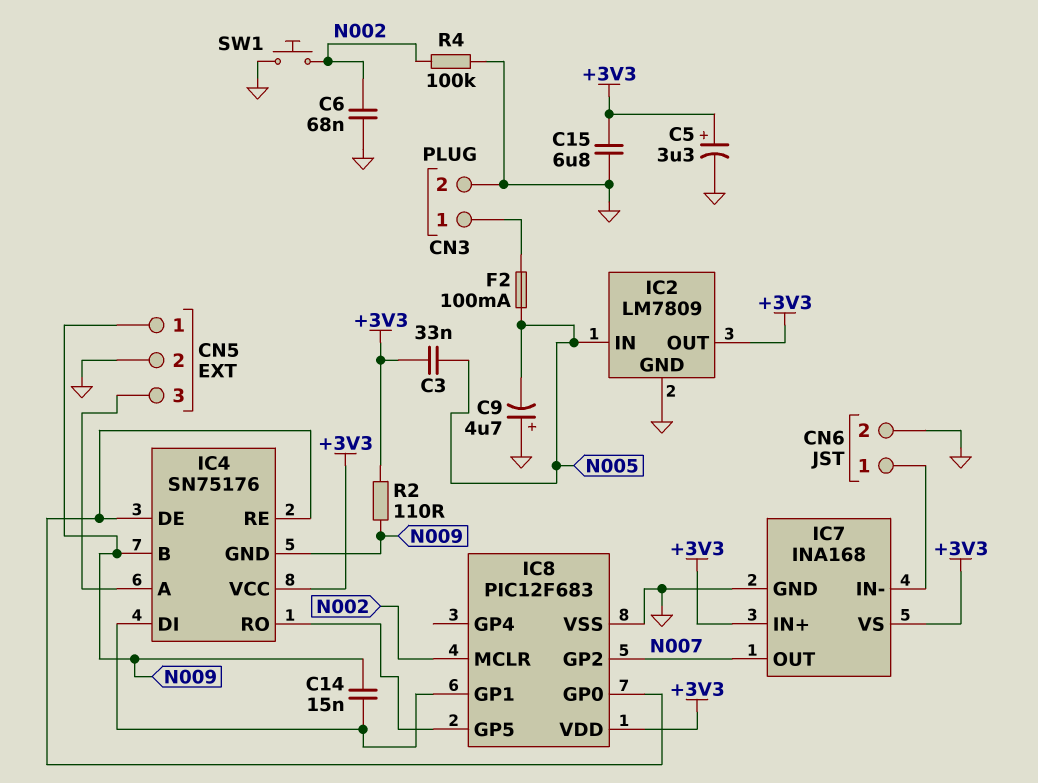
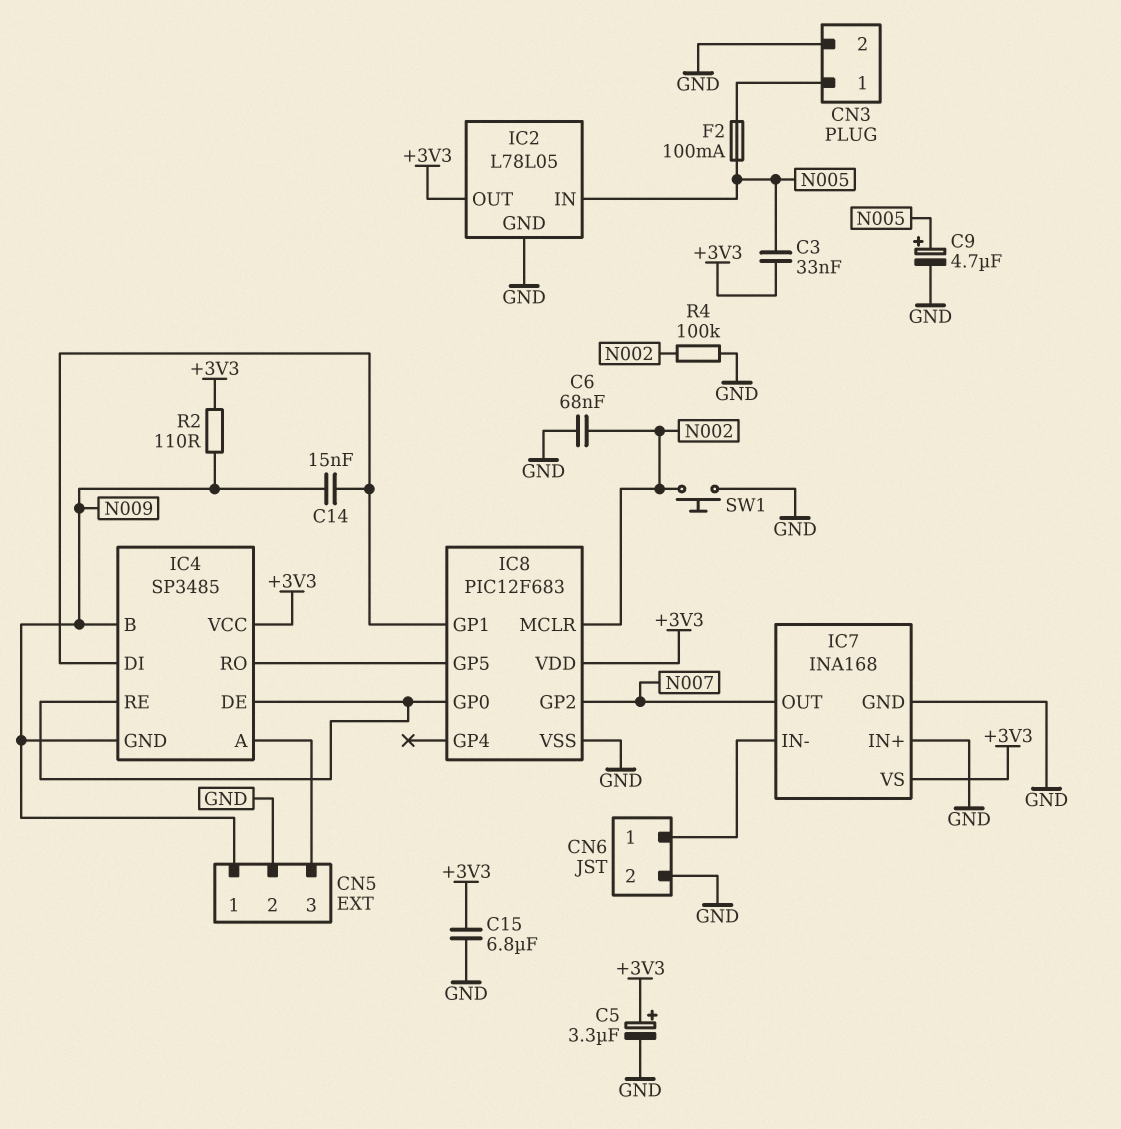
C9: 4.7uF (plus GND, minus N005) -> 4.7uF (plus N005, minus GND)
IC2: LM7809 -> L78L05
IC4: SN75176 -> SP3485
IC7 pin IN+: +3V3 -> GND

